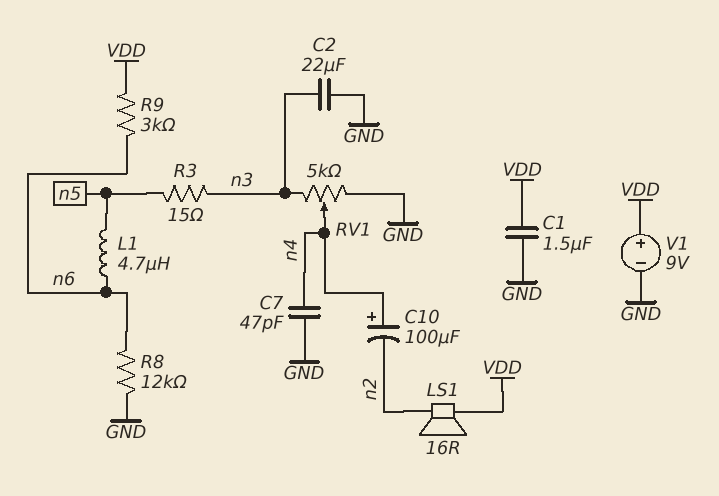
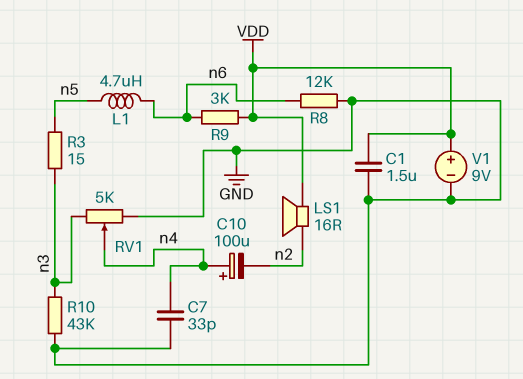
C2: 22uF (GND, n3) -> none
C7: 47pF (GND, n4) -> 33pF (GND, n4)
R10: none -> 43k (GND, n3)

